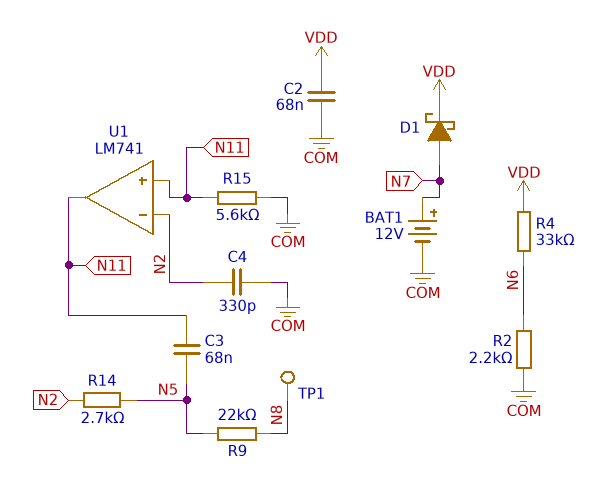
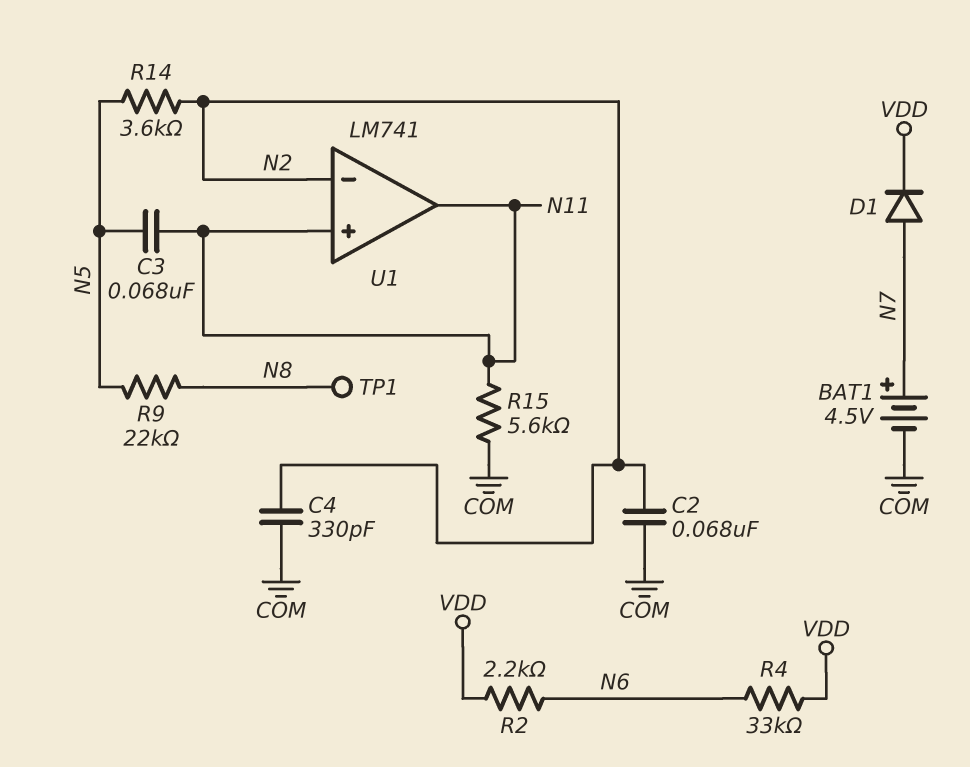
BAT1: 12V (plus N7, minus COM) -> 4.5V (plus N7, minus COM)
C2: 68nF (COM, VDD) -> 68nF (COM, N2)
D1: schottky (A N7, K VDD) -> diode (A N7, K VDD)
R2: 2.2k (COM, N6) -> 2.2k (N6, VDD)
R14: 2.7k (N2, N5) -> 3.6k (N2, N5)

